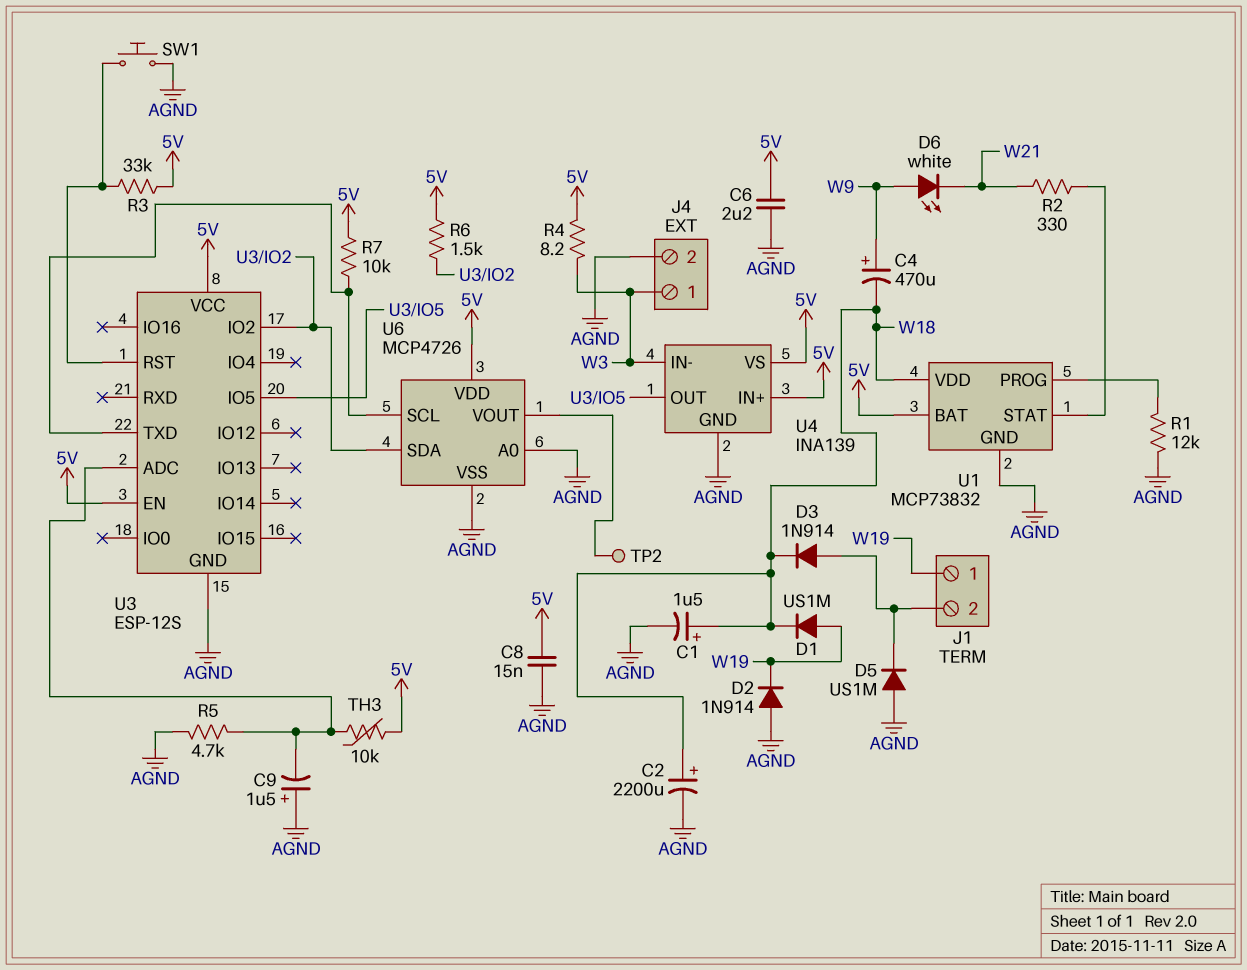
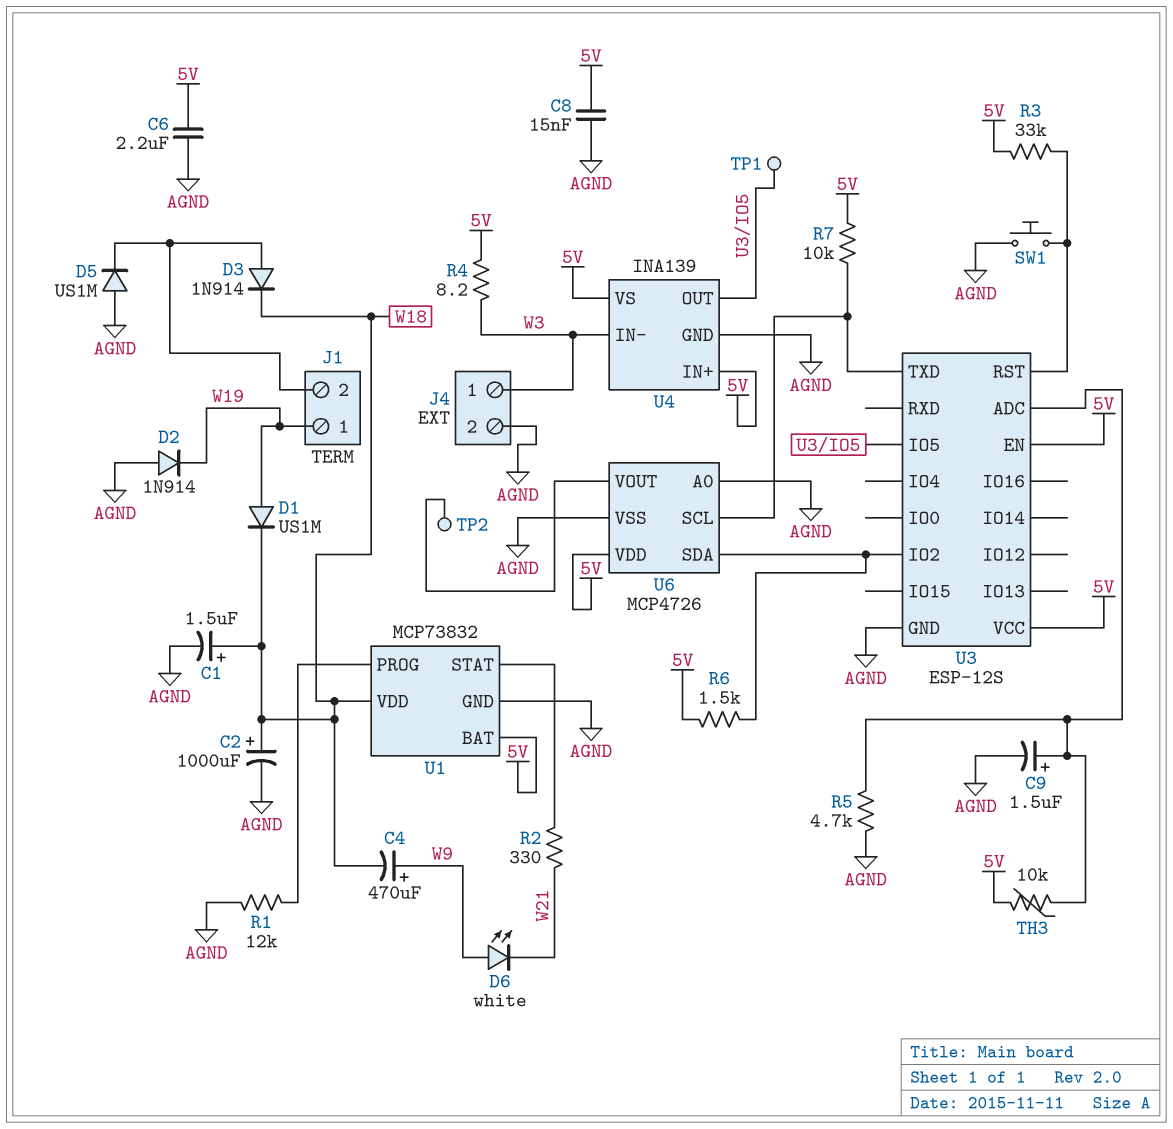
C2: 2200uF (plus W18, minus AGND) -> 1000uF (plus W18, minus AGND)
C9: 1.5uF (plus AGND, minus U3/ADC) -> 1.5uF (plus U3/ADC, minus AGND)
TP1: none -> test point (U3/IO5)

